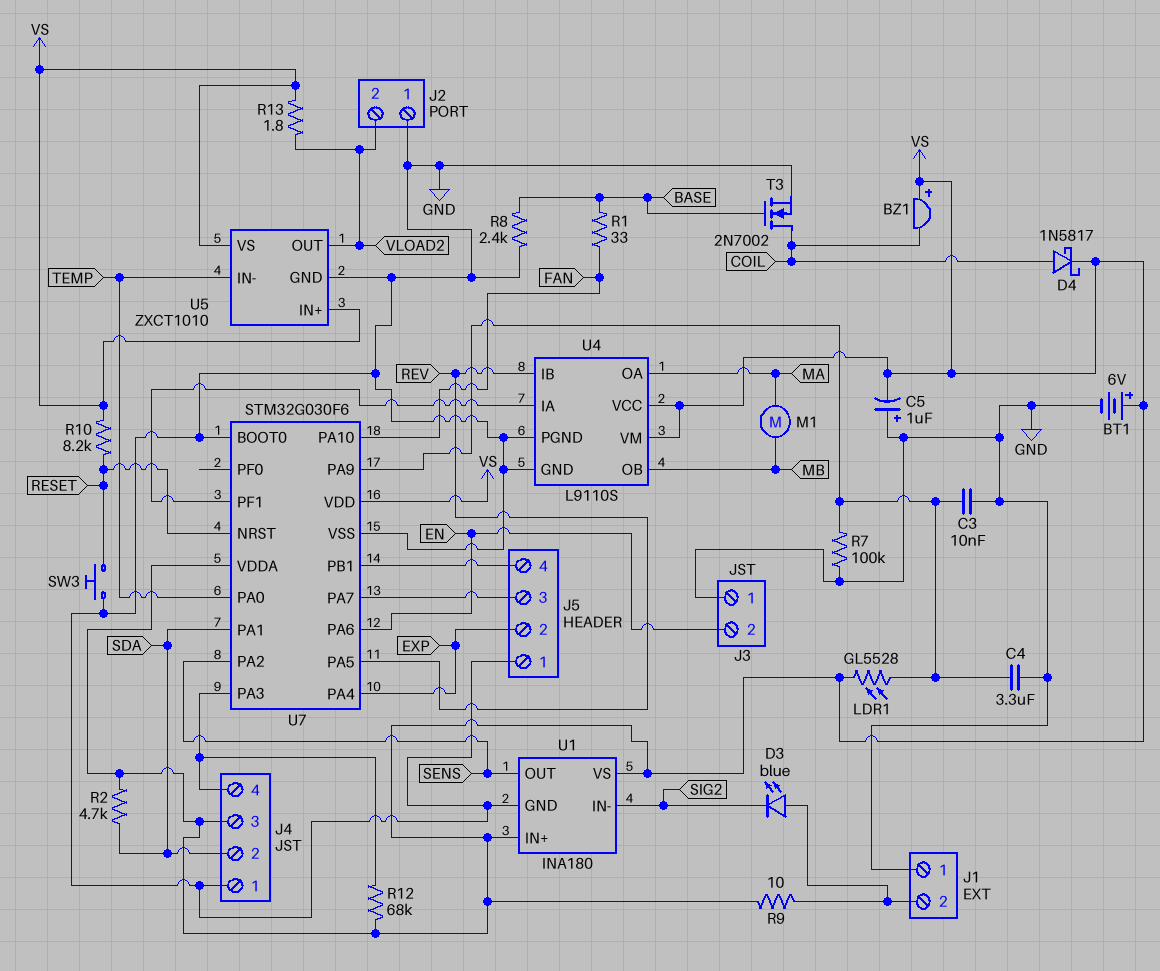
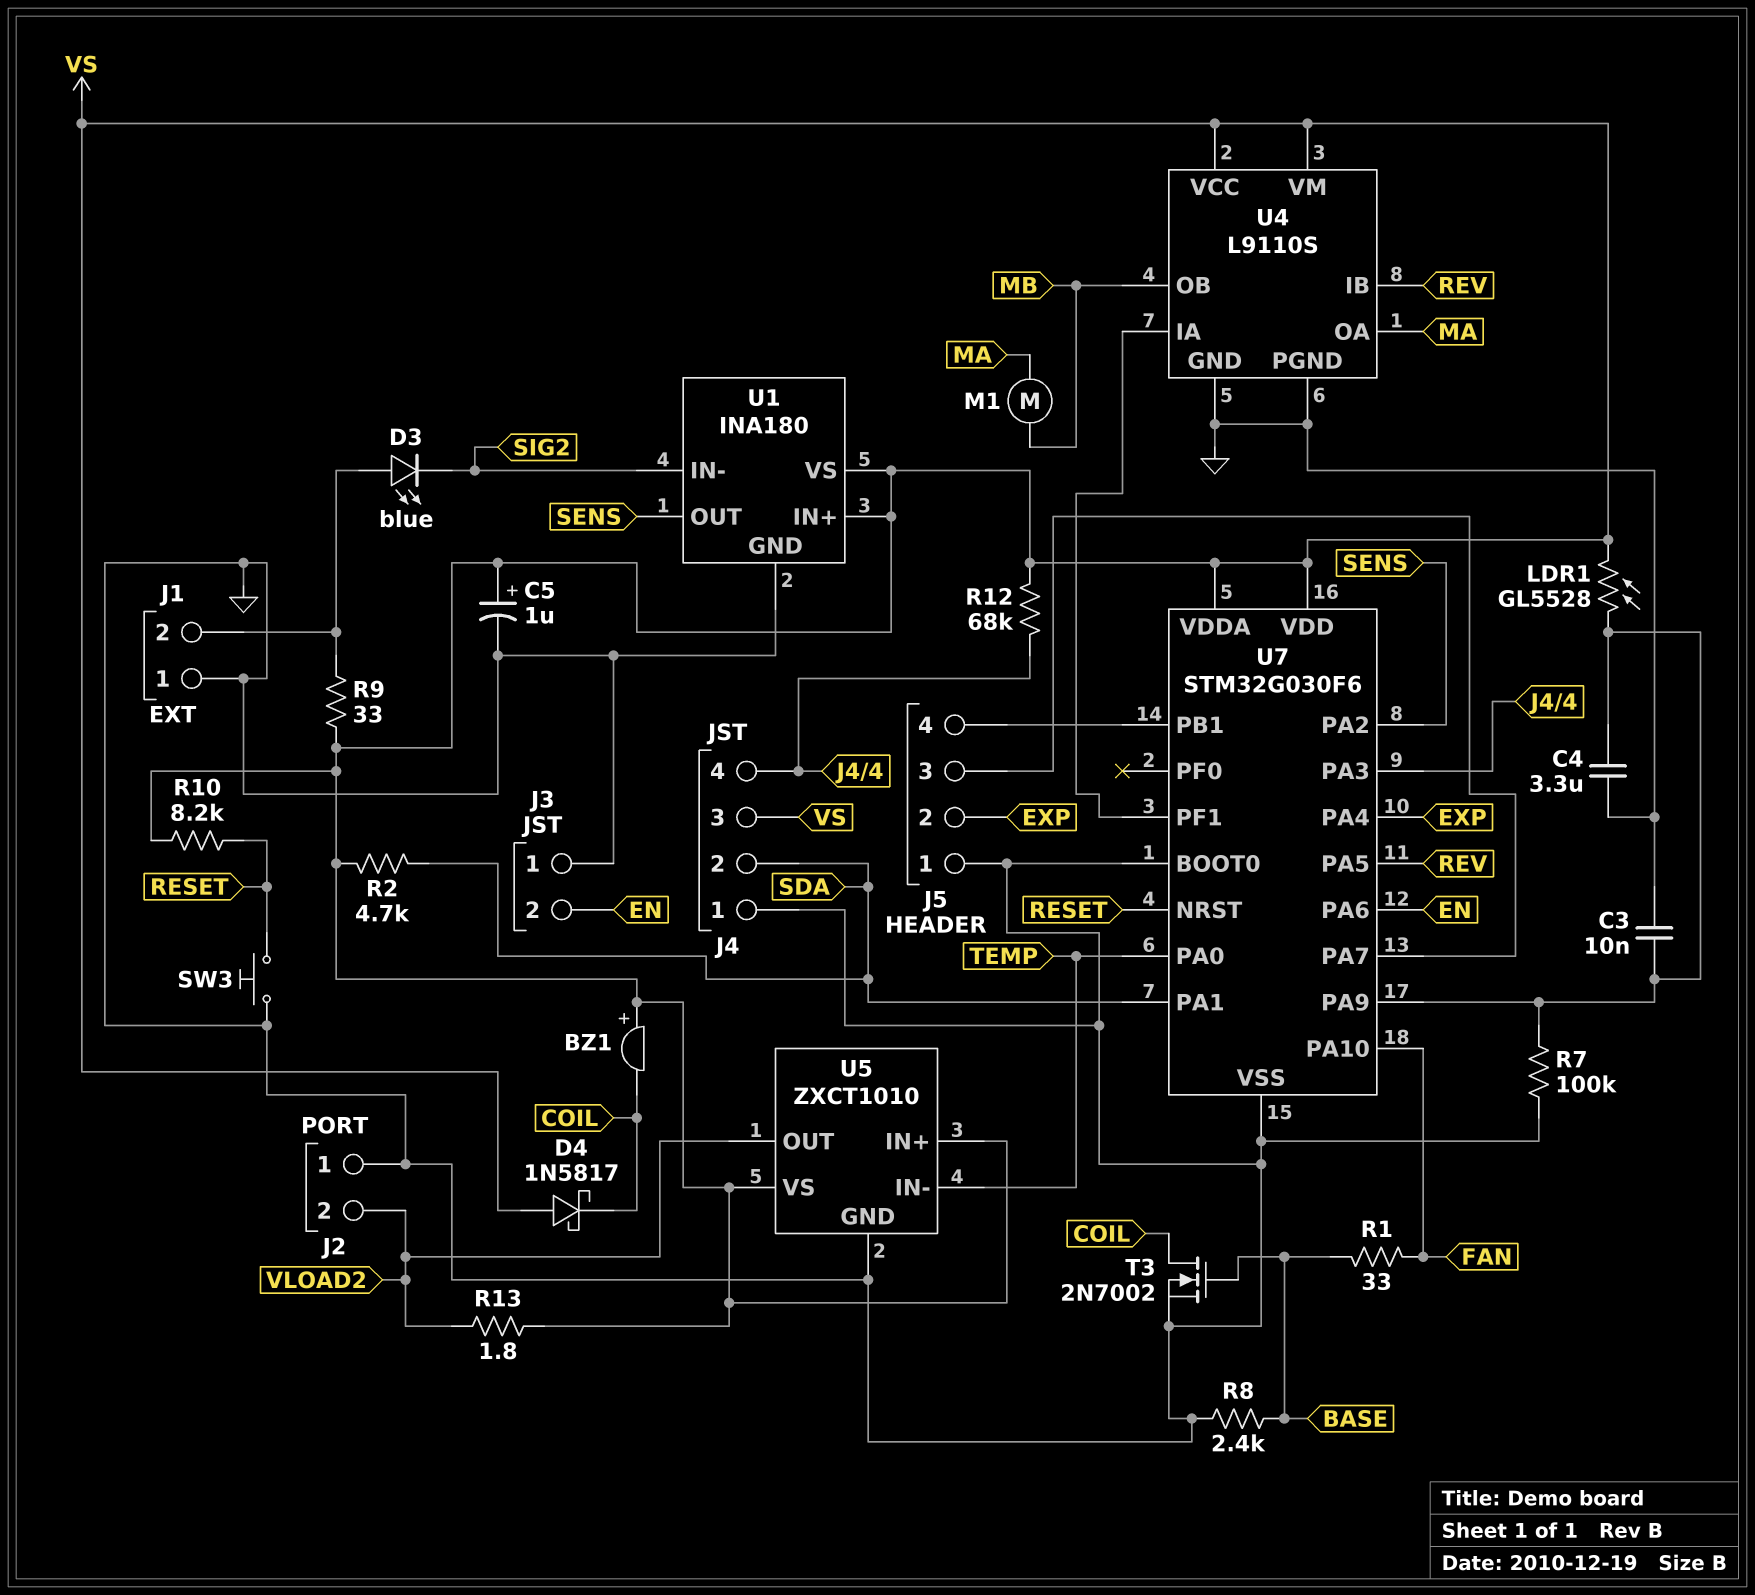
BT1: 6V (plus VS, minus GND) -> none
C5: 1uF (plus GND, minus VS) -> 1uF (plus VS, minus GND)
D4: schottky 1N5817 (A COIL, K VS) -> schottky 1N5817 (A VS, K COIL)
R9: 10 (J1/2, VS) -> 33 (J1/2, VS)

